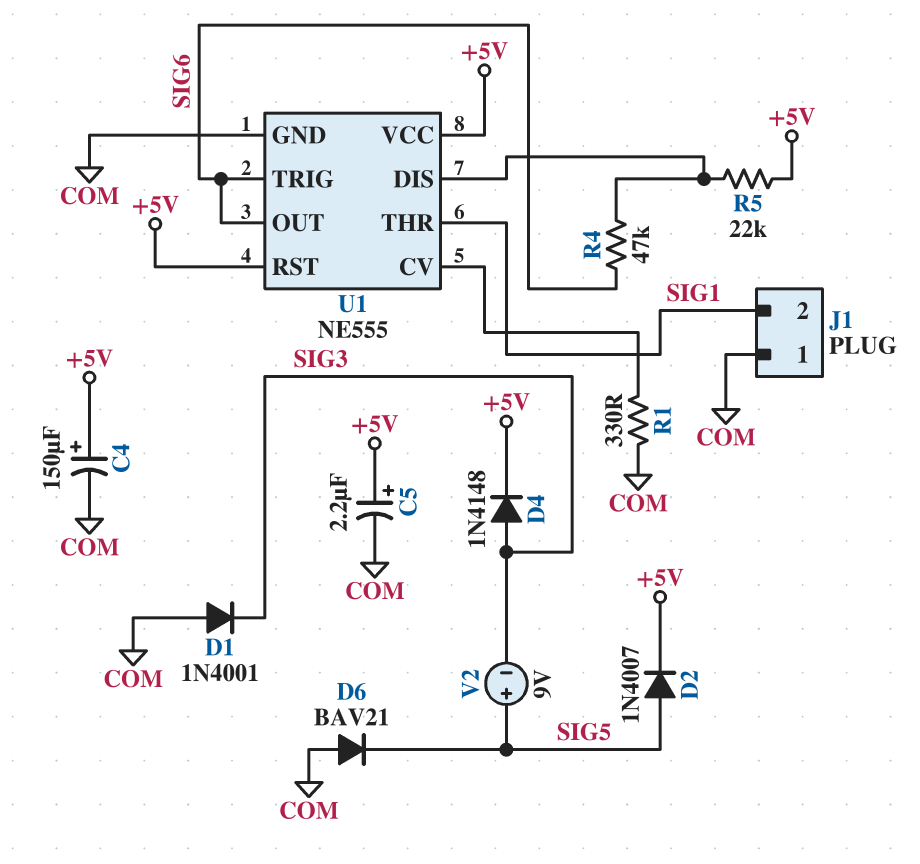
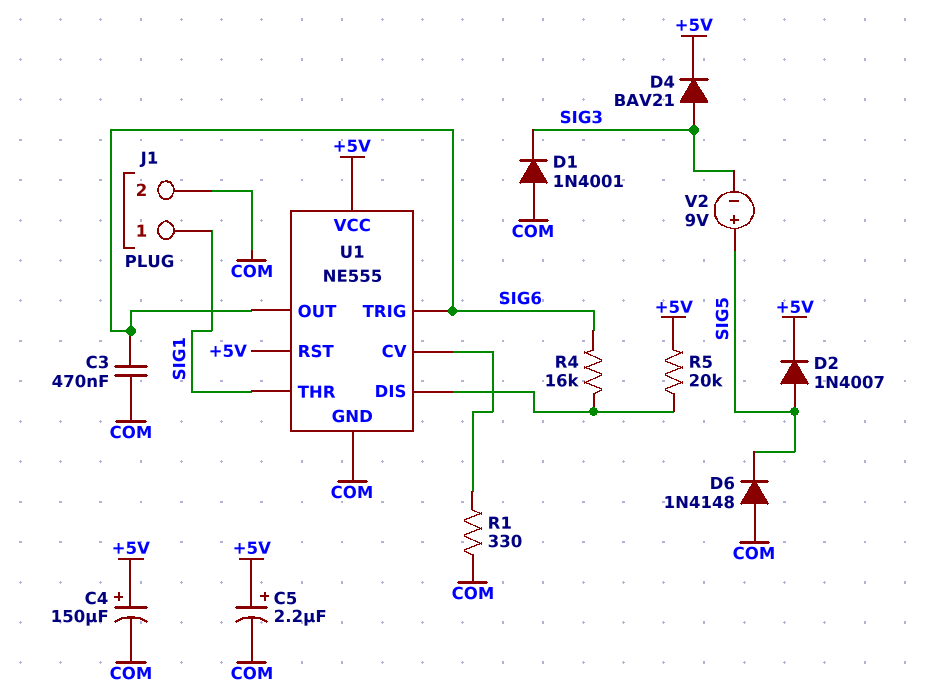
C3: none -> 470nF (COM, SIG6)
D4: diode 1N4148 (A SIG3, K +5V) -> diode BAV21 (A SIG3, K +5V)
D6: diode BAV21 (A COM, K SIG5) -> diode 1N4148 (A COM, K SIG5)
J1 pin 1: COM -> SIG1
J1 pin 2: SIG1 -> COM
R4: 47k (SIG6, U1/DIS) -> 16k (SIG6, U1/DIS)
R5: 22k (+5V, U1/DIS) -> 20k (+5V, U1/DIS)

